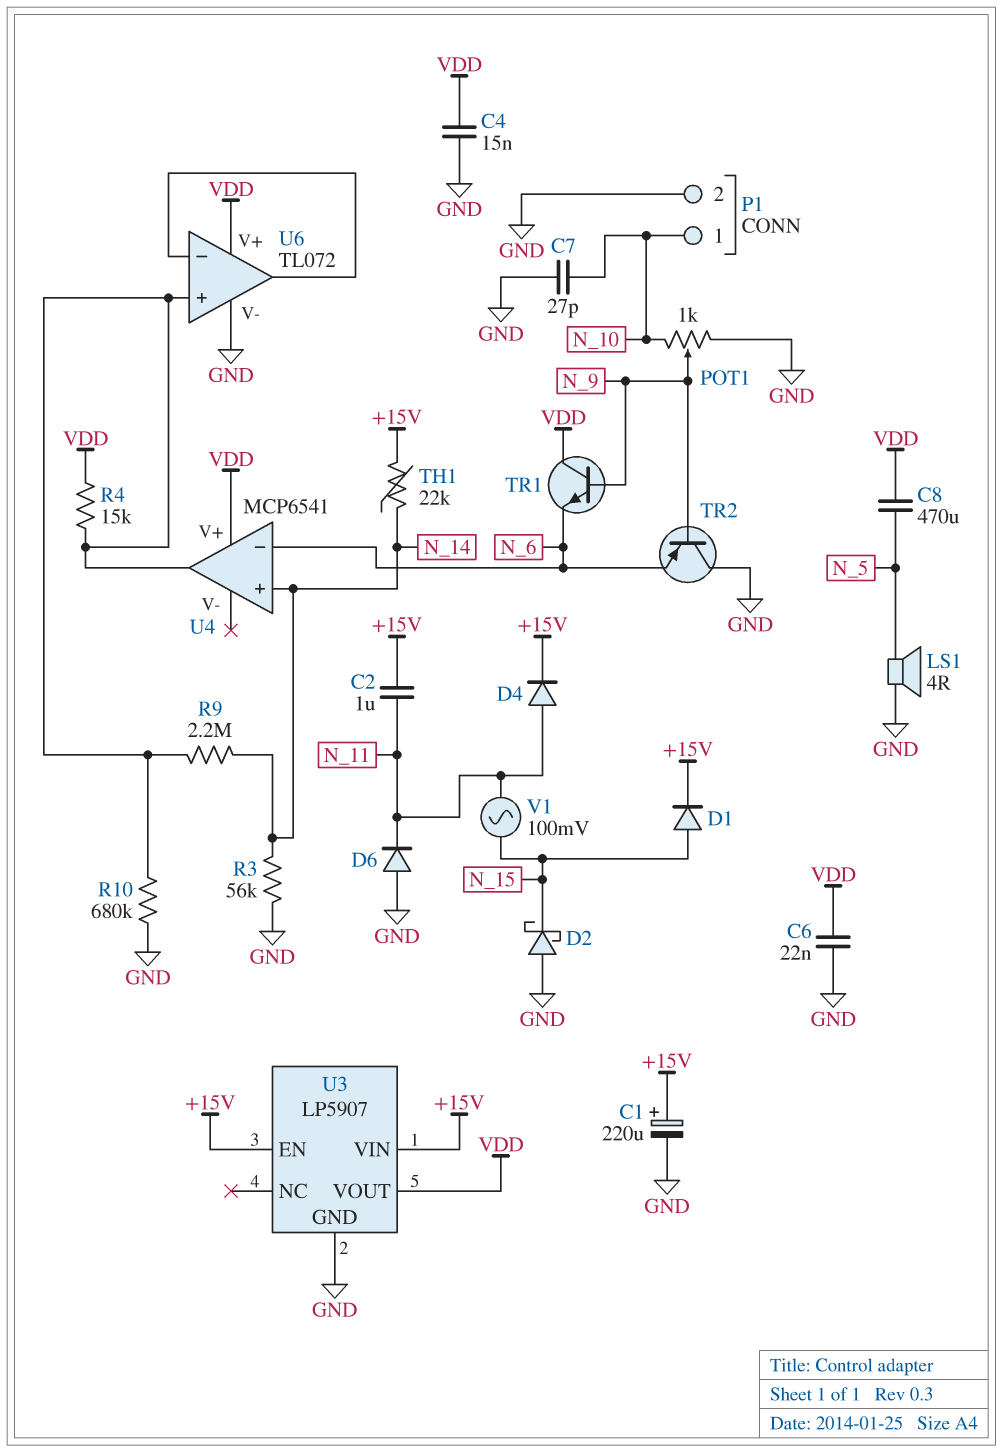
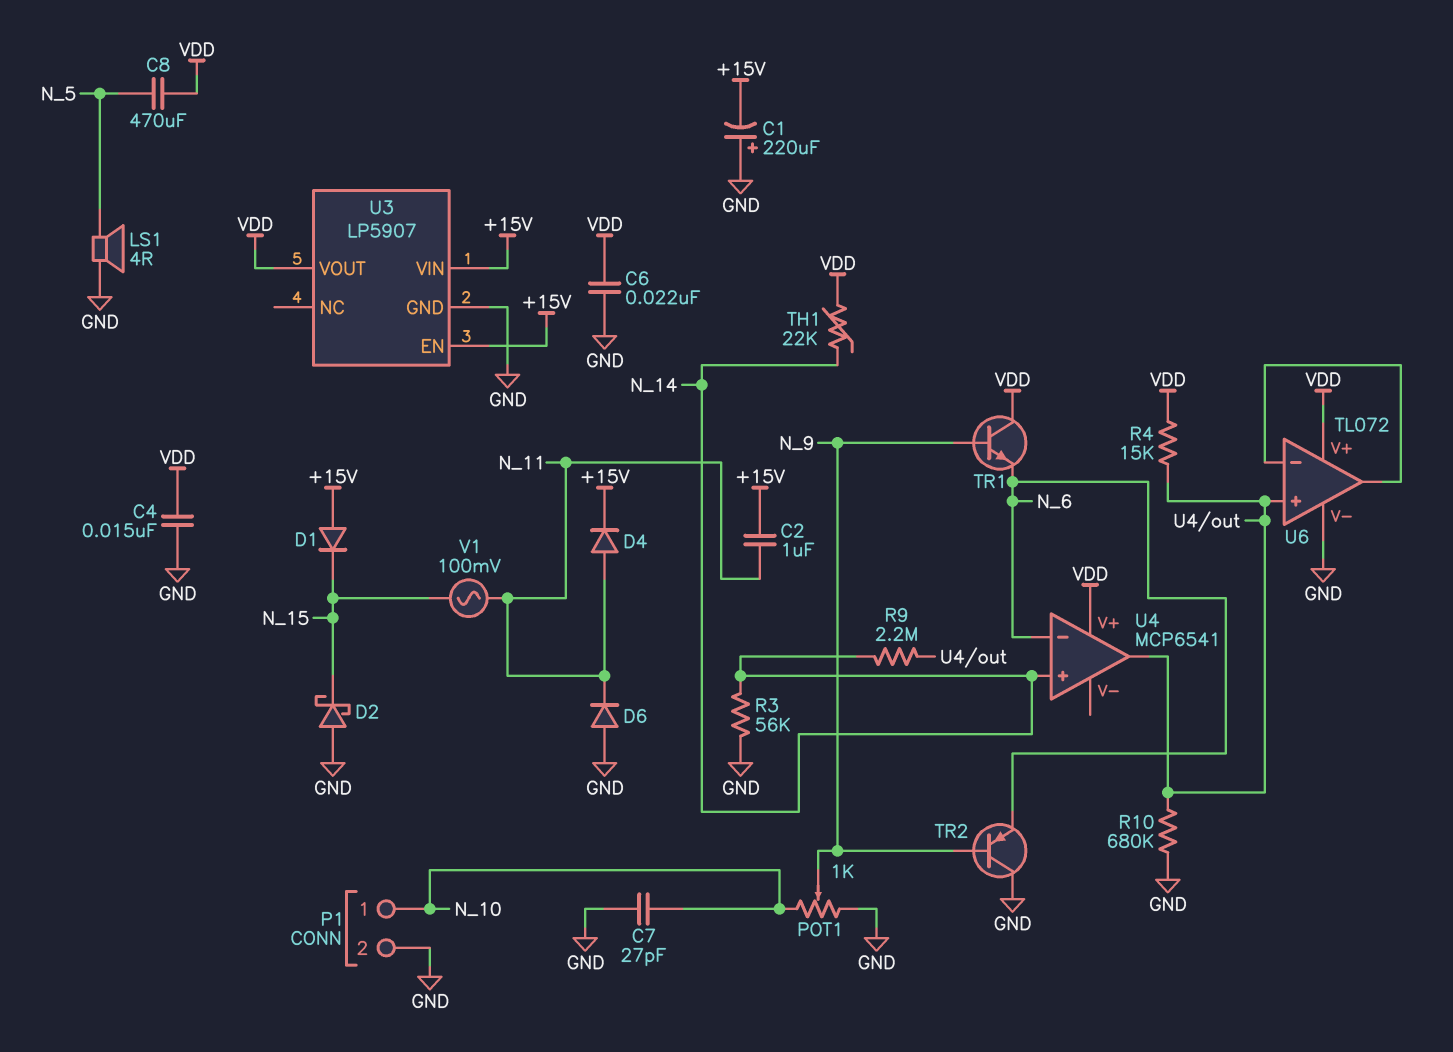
C1: 220uF (plus +15V, minus GND) -> 220uF (plus GND, minus +15V)
D1: diode (A N_15, K +15V) -> diode (A +15V, K N_15)
TH1: 22k (+15V, N_14) -> 22k (N_14, VDD)

